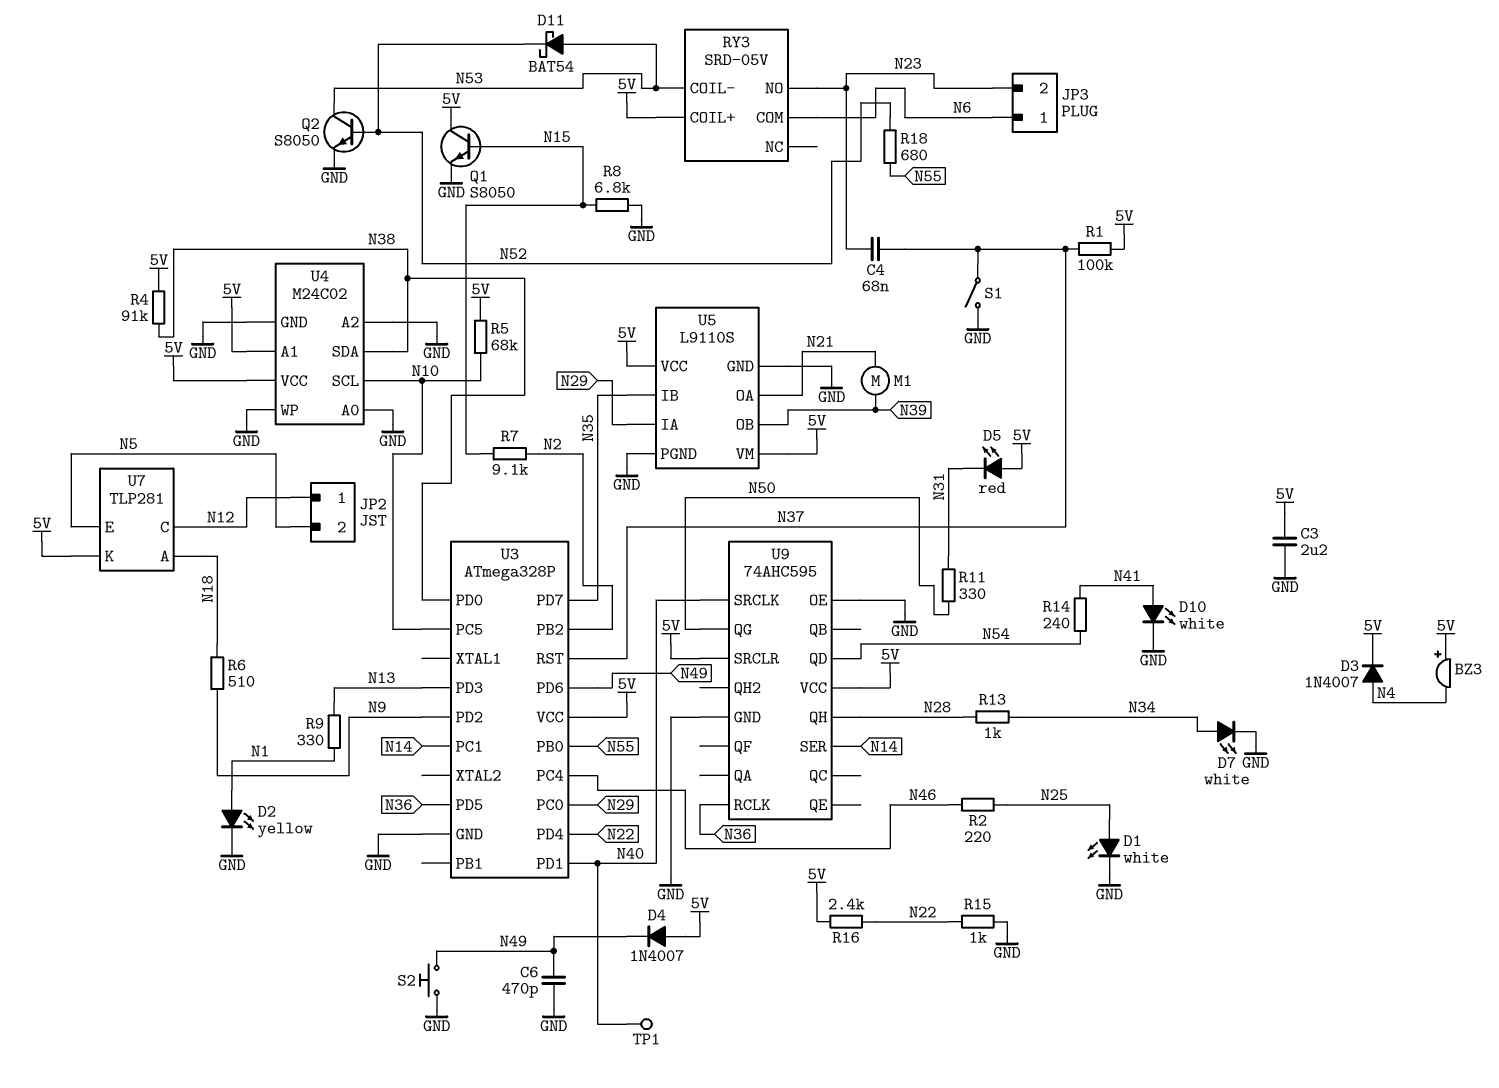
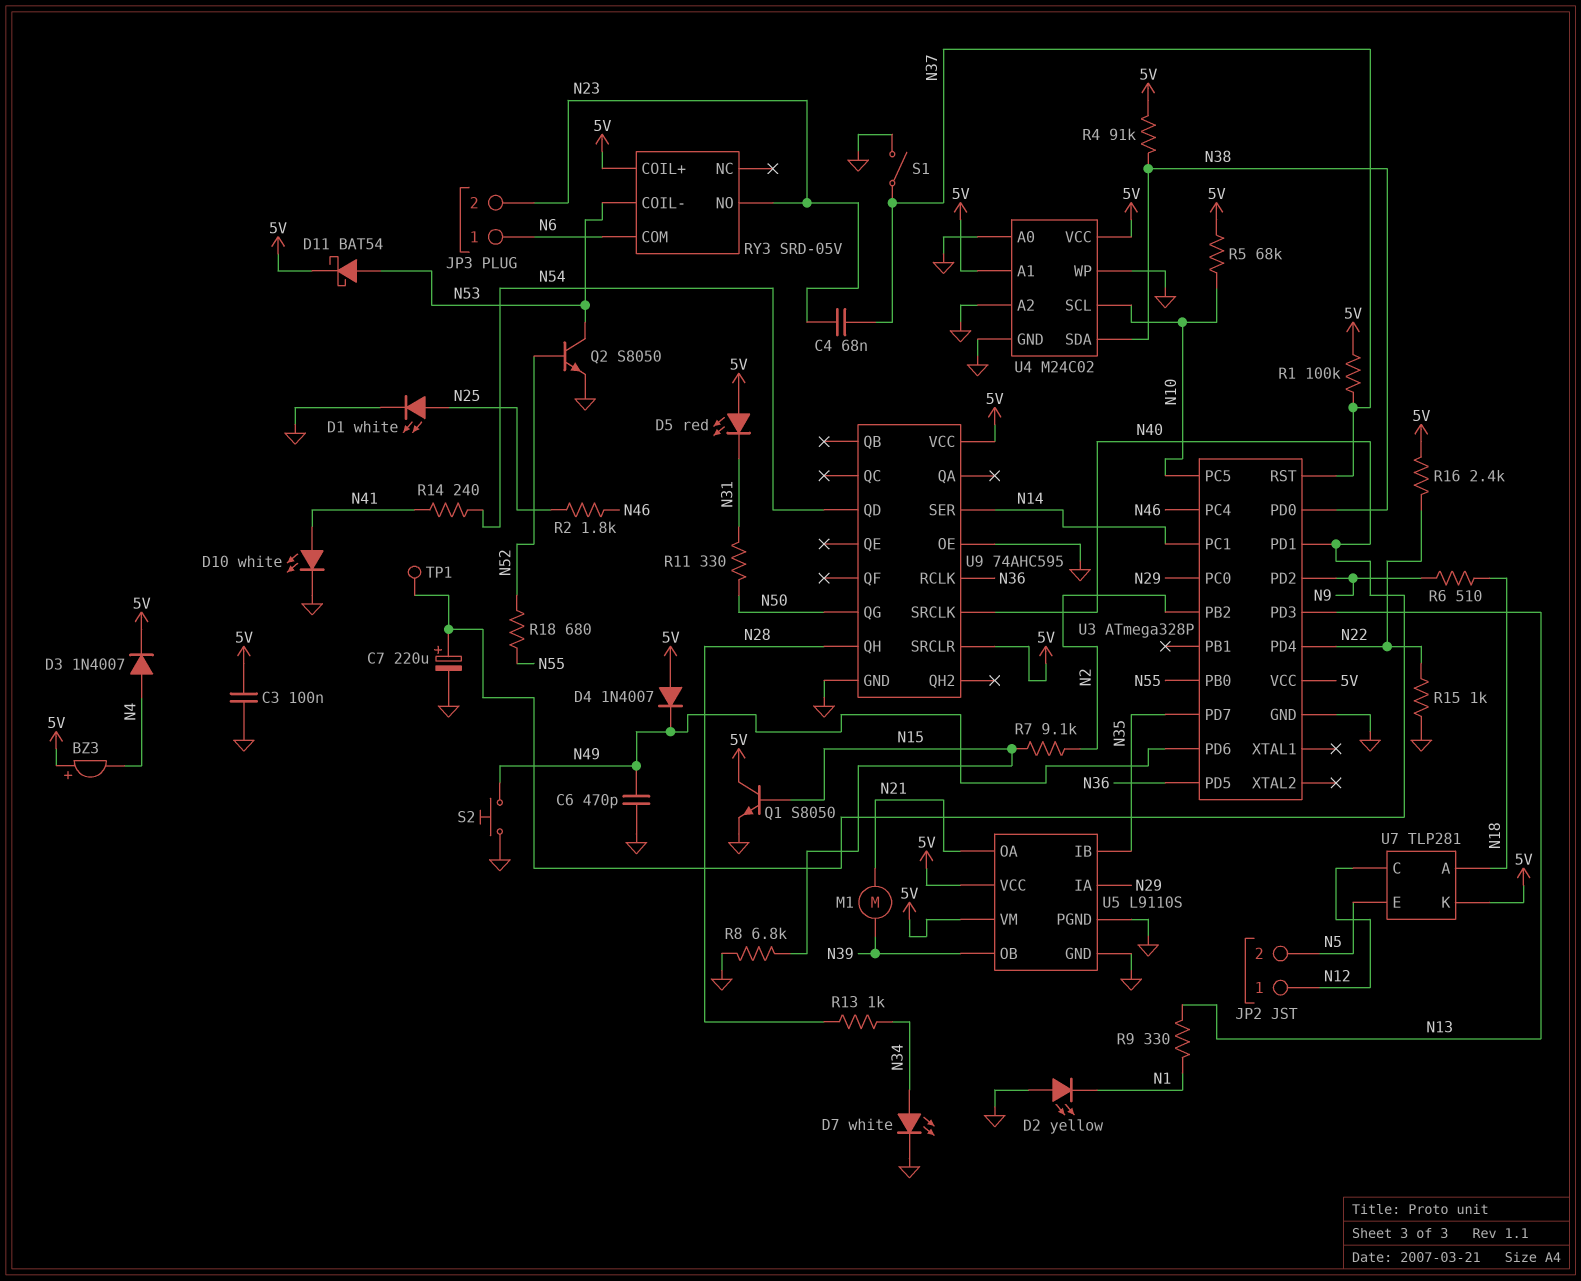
C3: 2.2uF (5V, GND) -> 100nF (5V, GND)
C7: none -> 220uF (plus N40, minus GND)
D2: LED yellow (A N1, K GND) -> LED yellow (A GND, K N1)
D11: schottky BAT54 (A N53, K N52) -> schottky BAT54 (A N53, K 5V)
R2: 220 (N25, N46) -> 1.8k (N25, N46)

